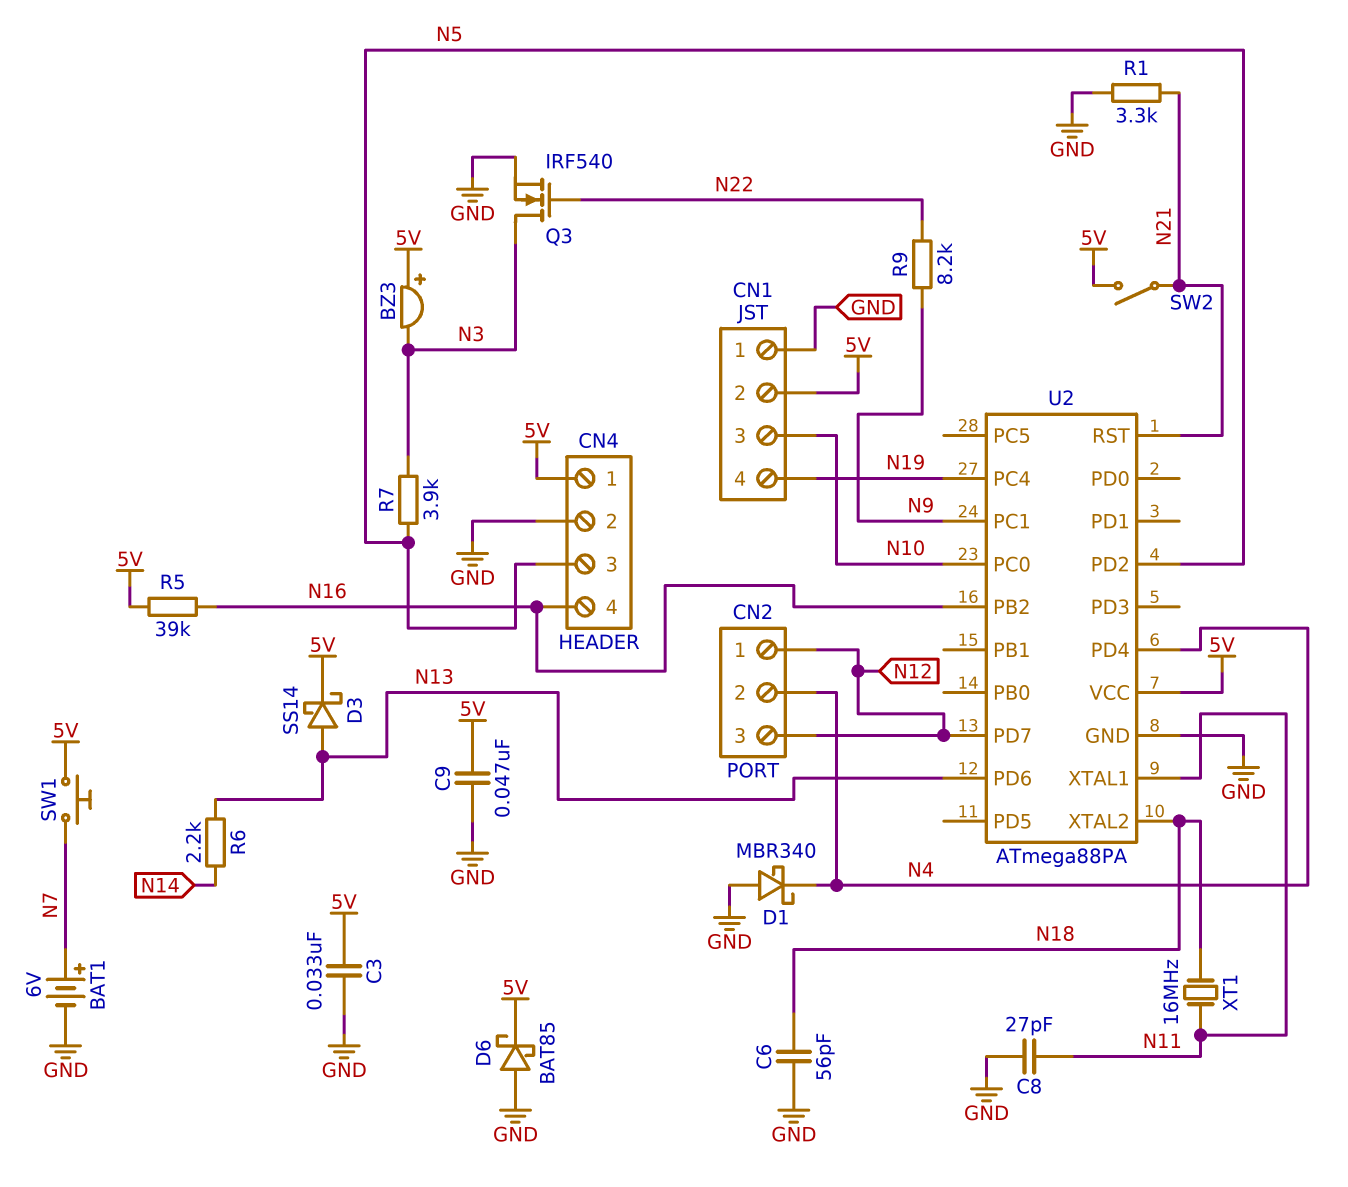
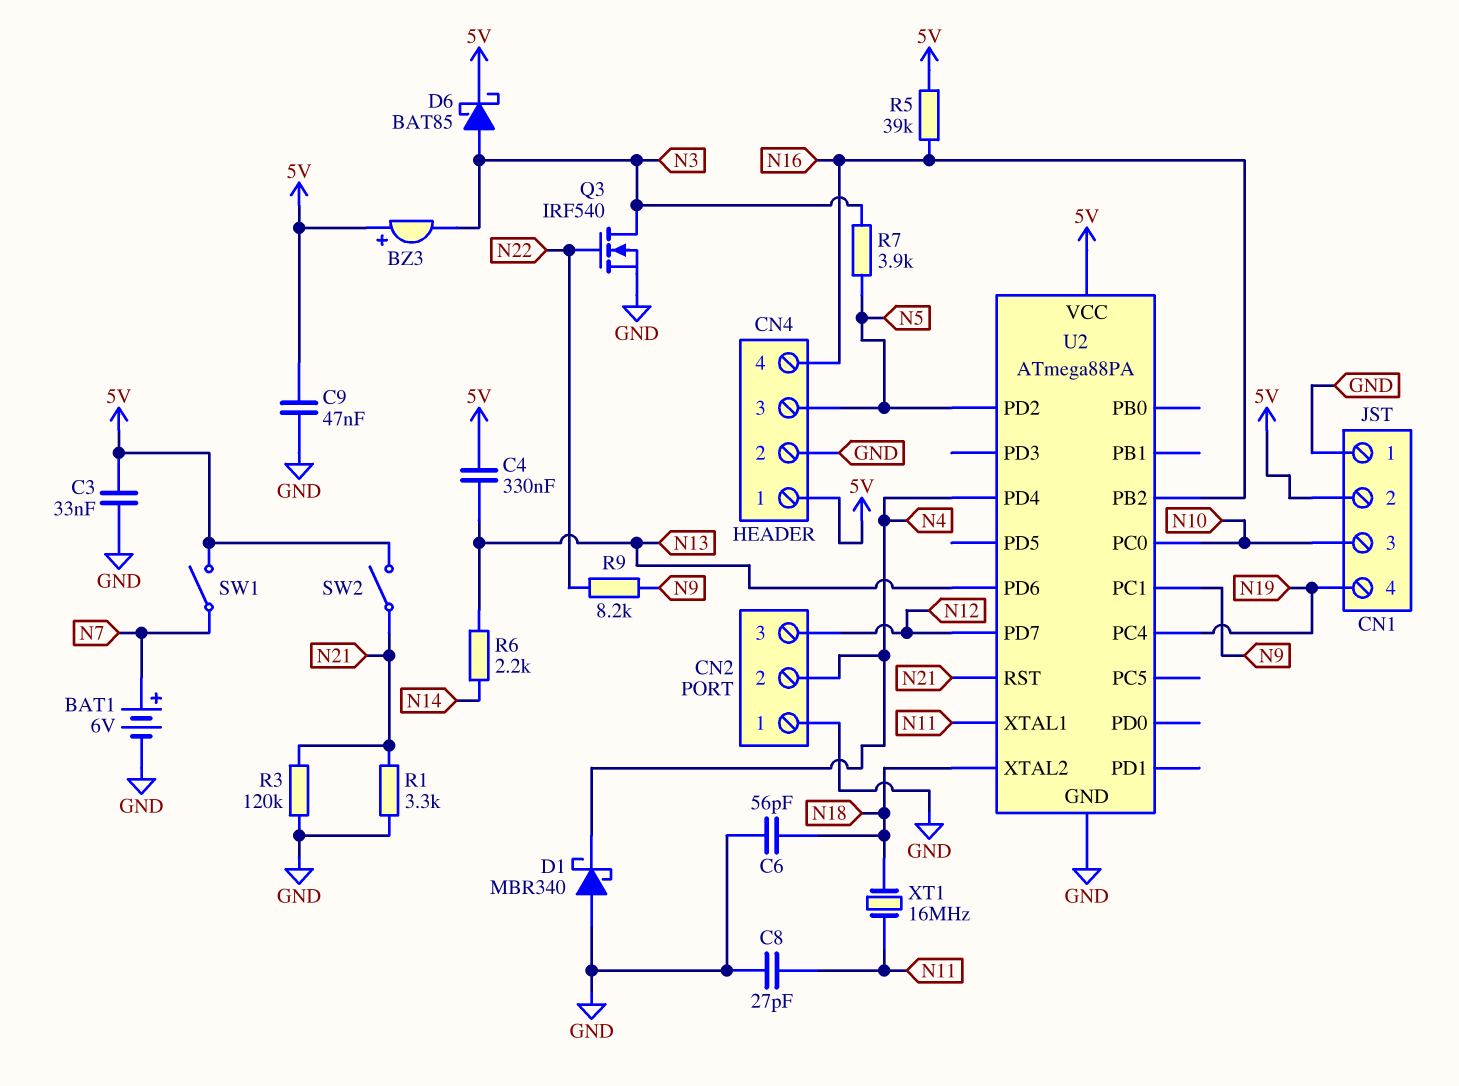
C4: none -> 330nF (5V, N13)
CN2 pin 1: N12 -> GND
D3: schottky SS14 (A N13, K 5V) -> none
D6: schottky BAT85 (A GND, K 5V) -> schottky BAT85 (A N3, K 5V)
R3: none -> 120k (GND, N21)
SW1: button (5V, N7) -> switch (5V, N7)

